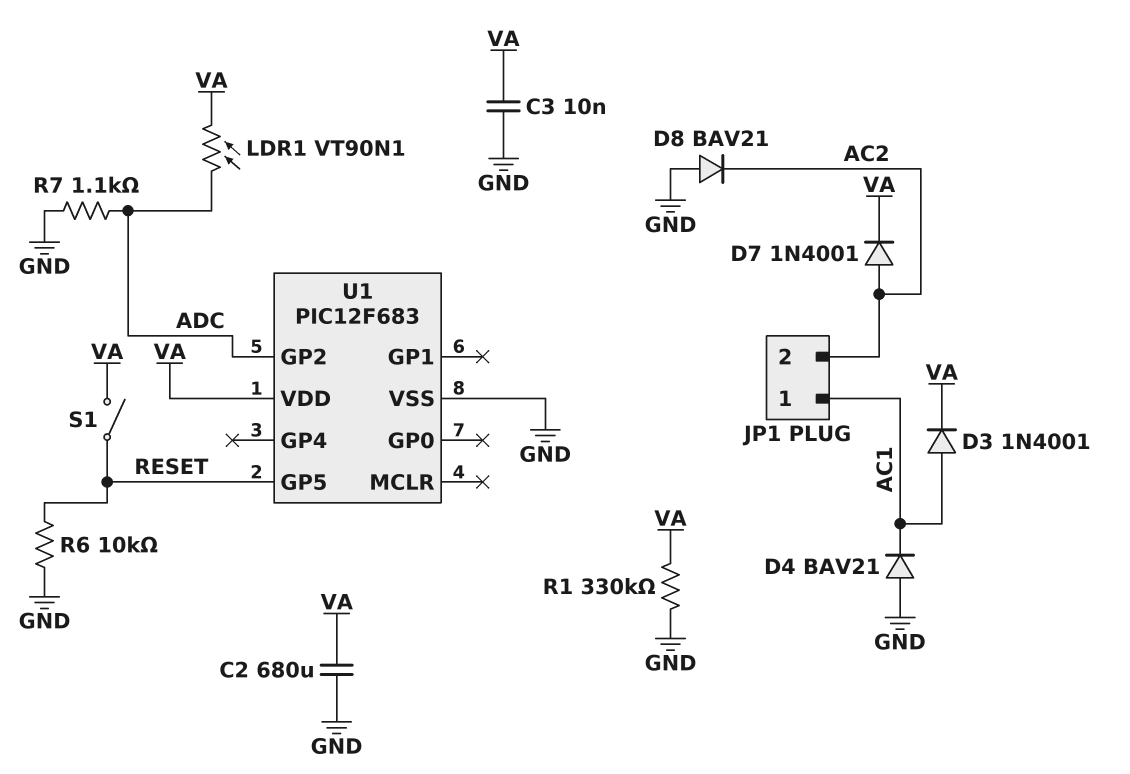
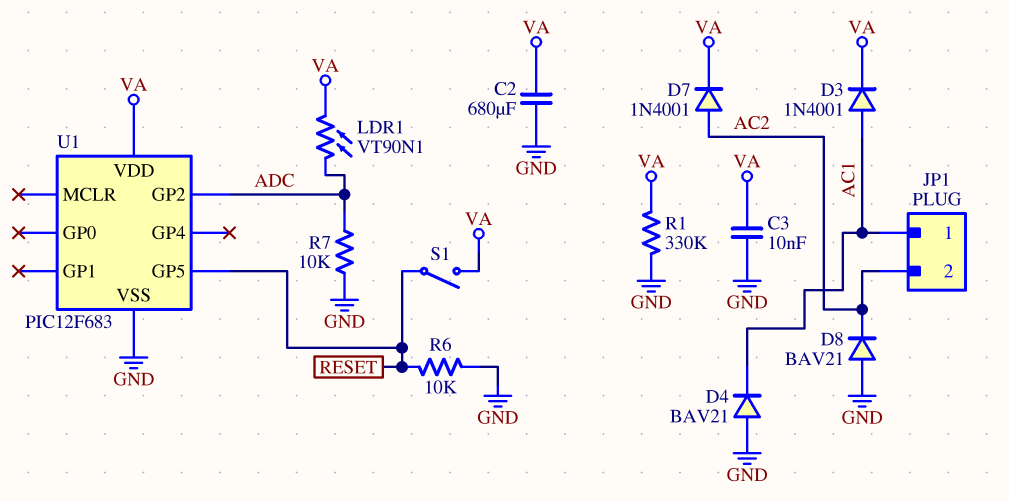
R7: 1.1k (ADC, GND) -> 10k (ADC, GND)

